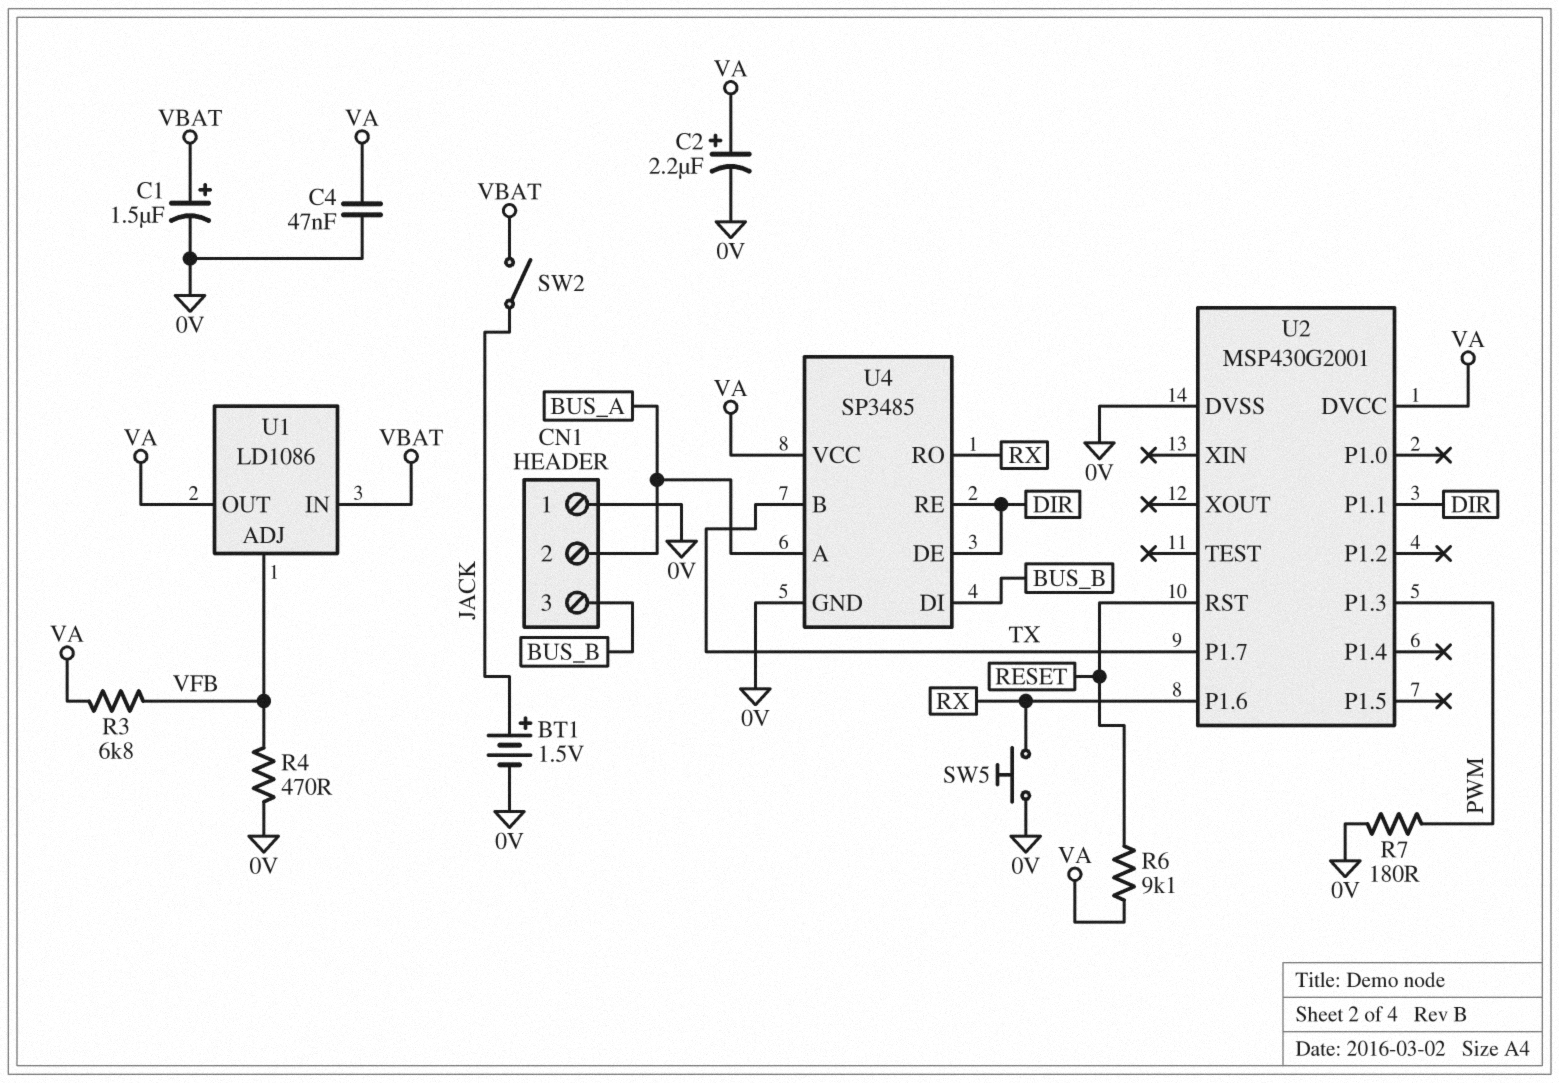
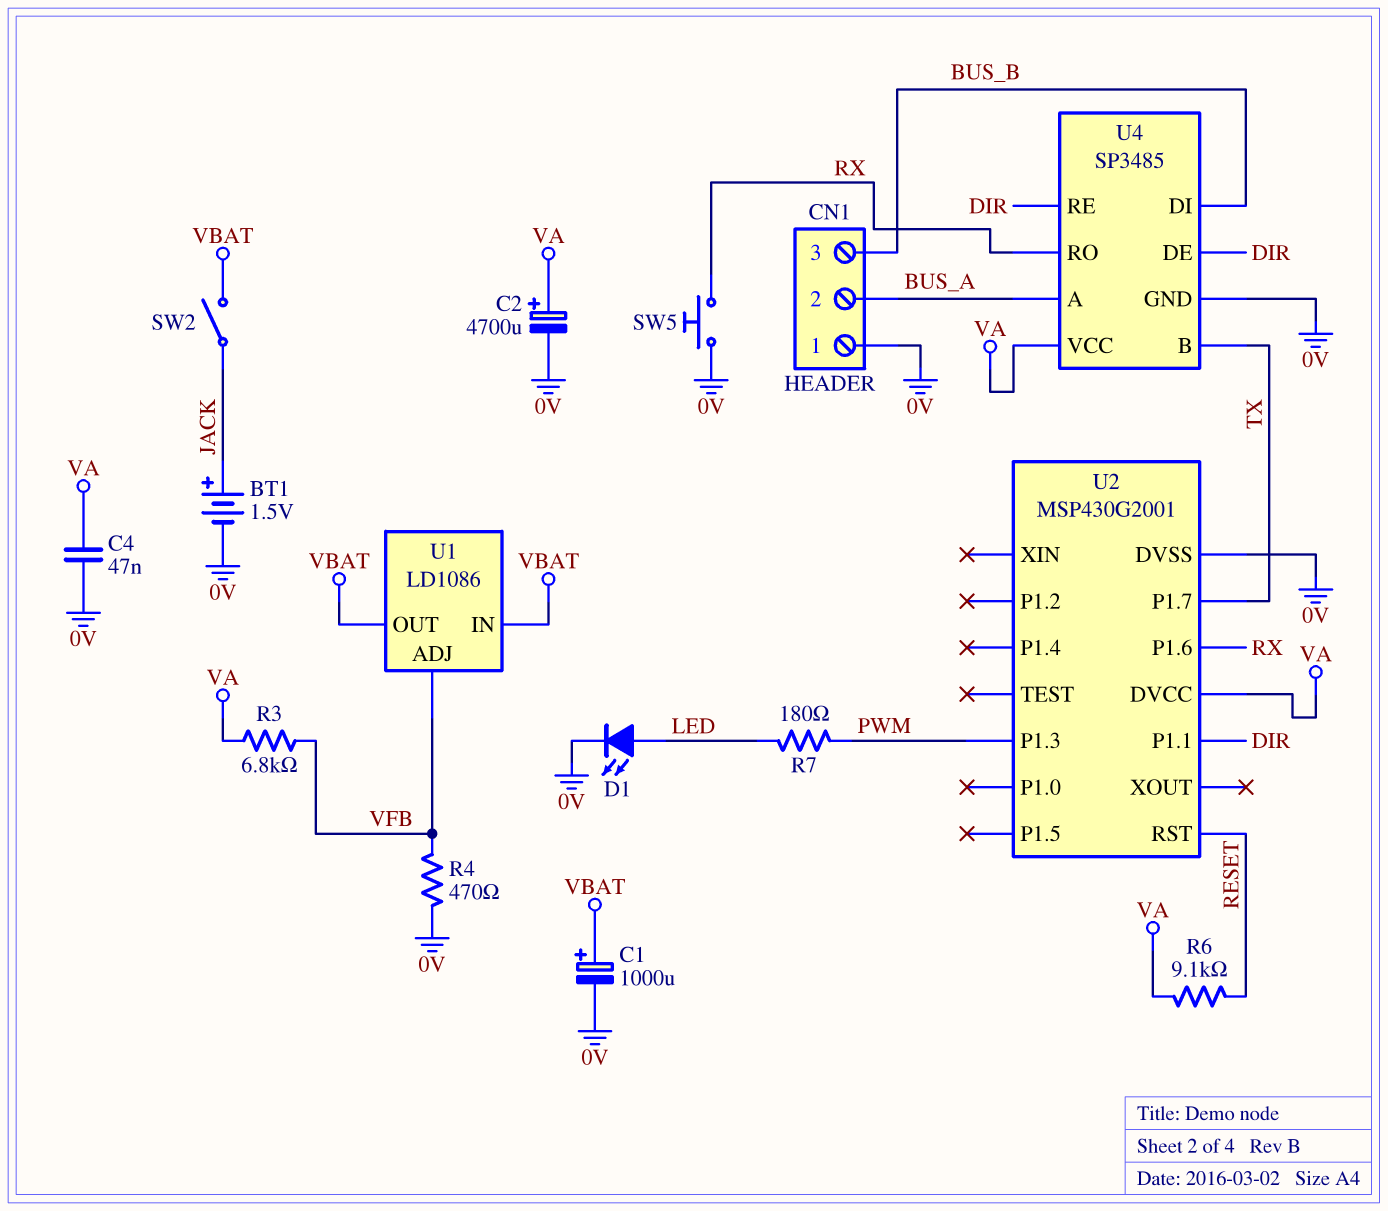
C1: 1.5uF (plus VBAT, minus 0V) -> 1000uF (plus VBAT, minus 0V)
C2: 2.2uF (plus VA, minus 0V) -> 4700uF (plus VA, minus 0V)
D1: none -> LED (A LED, K 0V)
R7: 180 (0V, PWM) -> 180 (LED, PWM)
U1 pin OUT: VA -> VBAT

